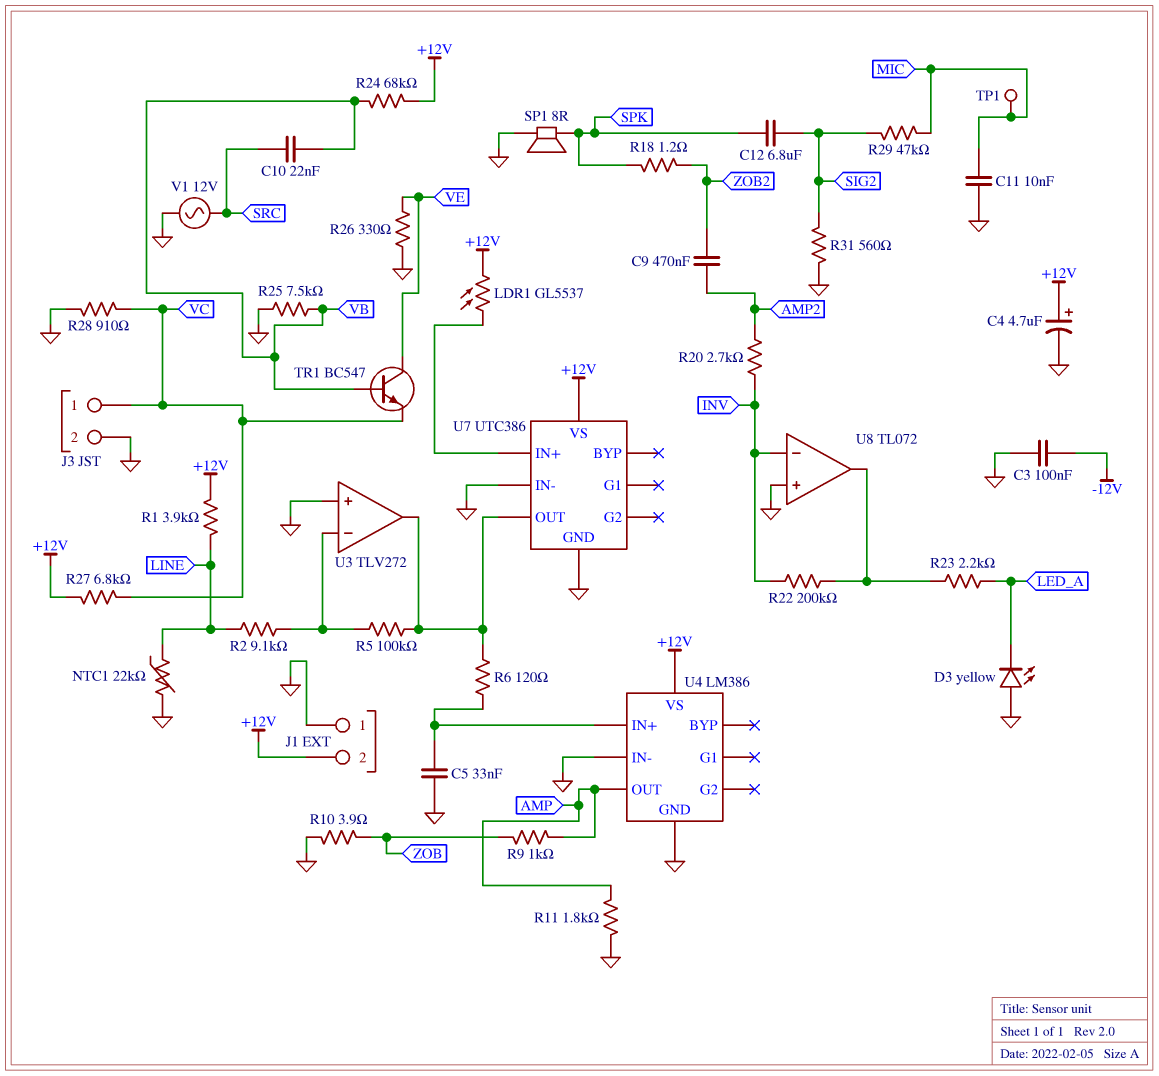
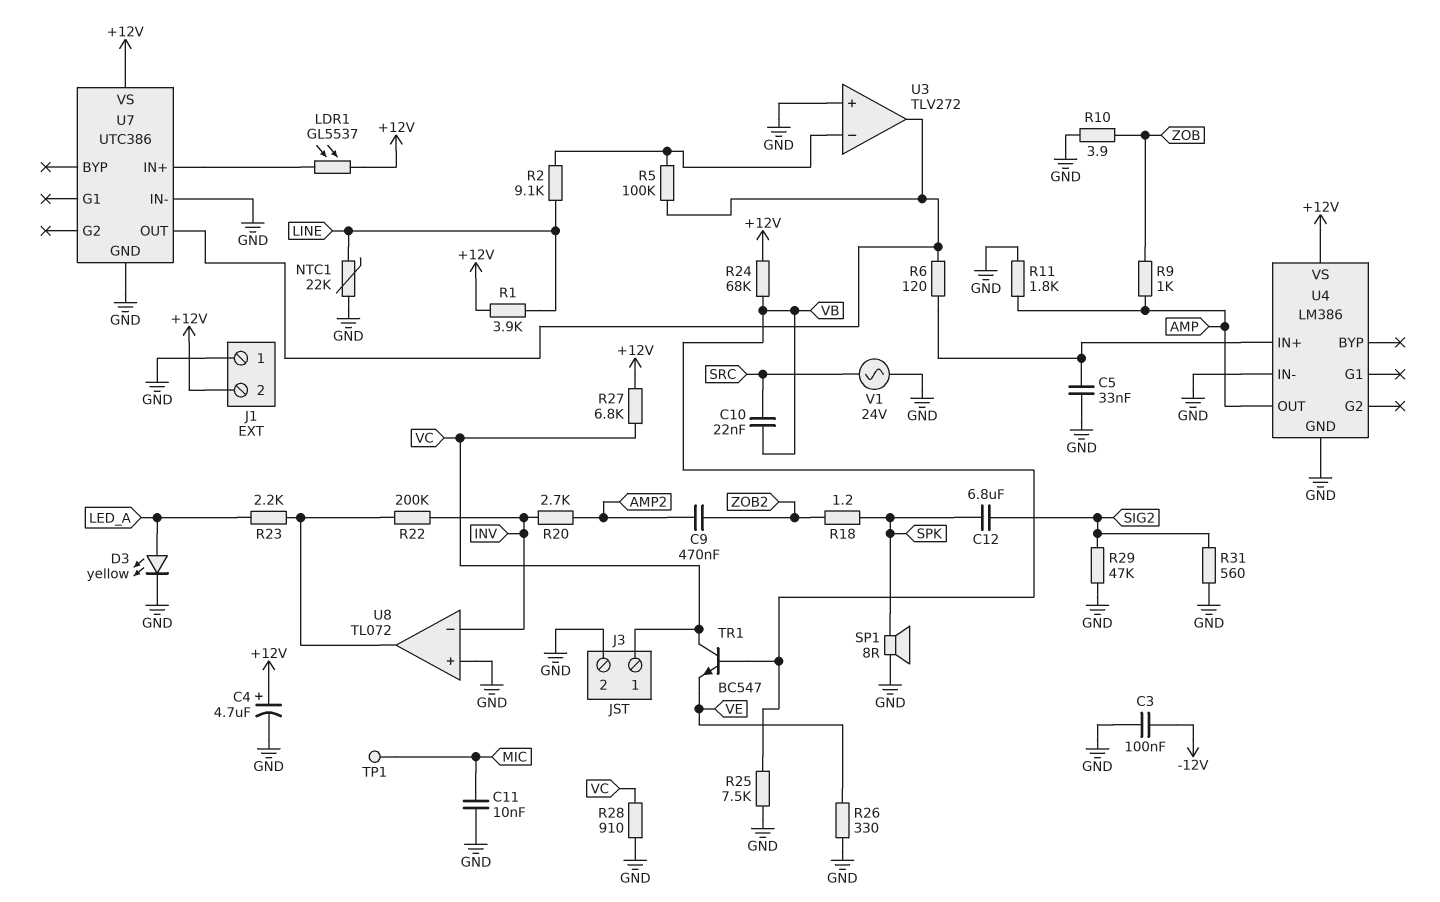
D3: LED yellow (A GND, K LED_A) -> LED yellow (A LED_A, K GND)
R29: 47k (MIC, SIG2) -> 47k (GND, SIG2)
TR1: NPN BC547 (B VB, C VE, E VC) -> NPN BC547 (B VB, C VC, E VE)
V1: AC 12V (GND, SRC) -> AC 24V (GND, SRC)

